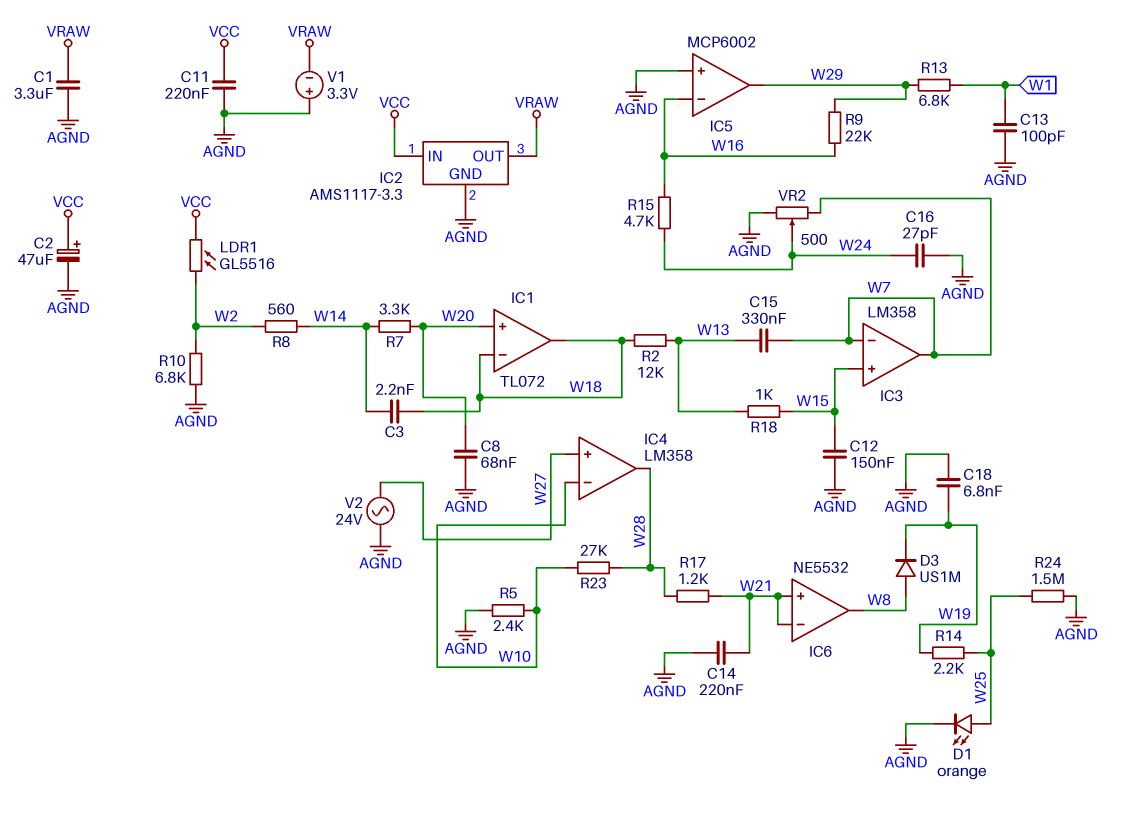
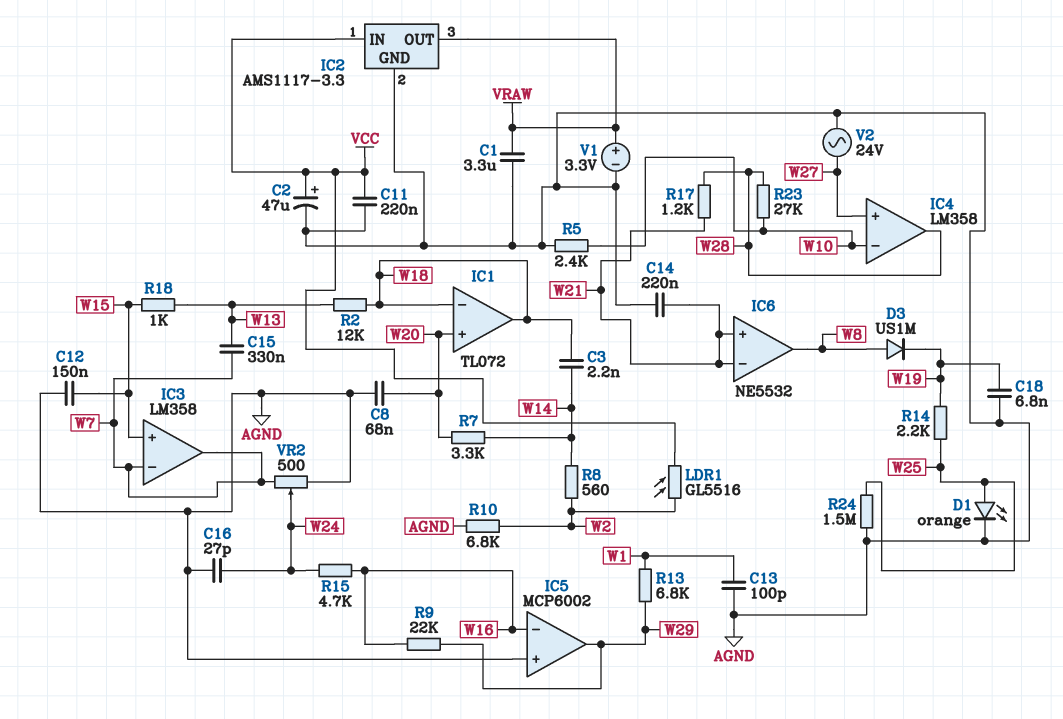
V1: 3.3V (plus AGND, minus VRAW) -> 3.3V (plus VRAW, minus AGND)

